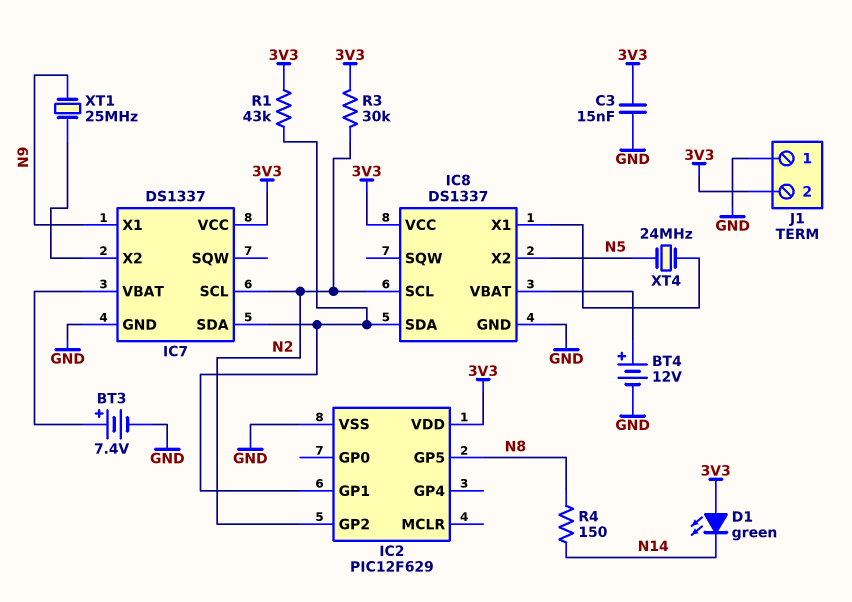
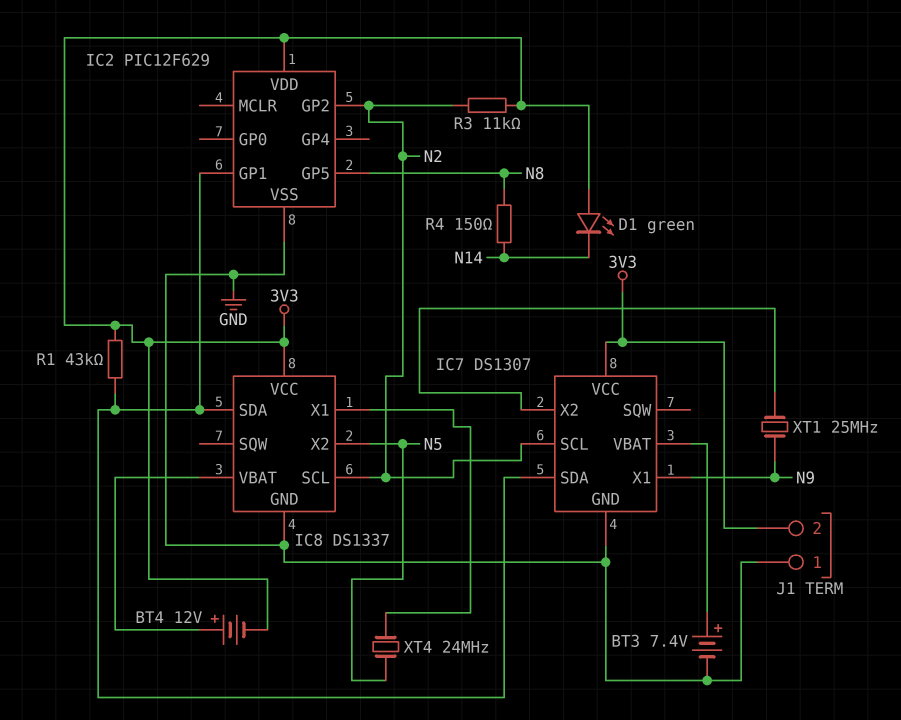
BT4: 12V (plus IC8/VBAT, minus GND) -> 12V (plus IC8/VBAT, minus 3V3)
C3: 15nF (3V3, GND) -> none
IC7: DS1337 -> DS1307
R3: 30k (3V3, N2) -> 11k (3V3, N2)

